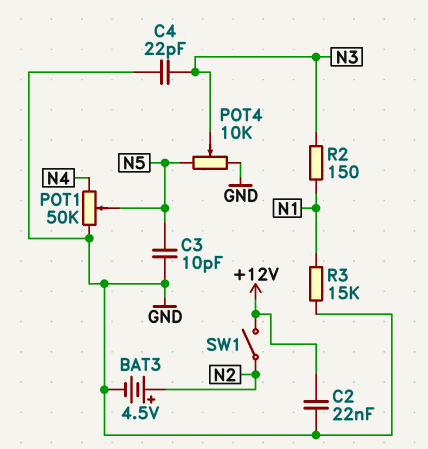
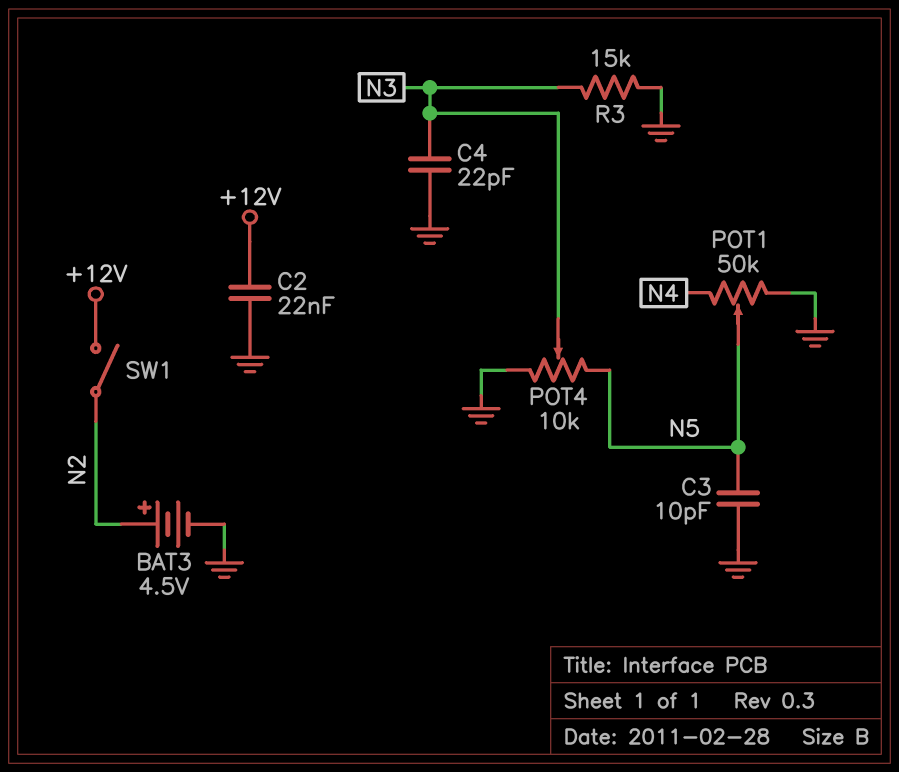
R2: 150 (N1, N3) -> none
R3: 15k (GND, N1) -> 15k (GND, N3)

